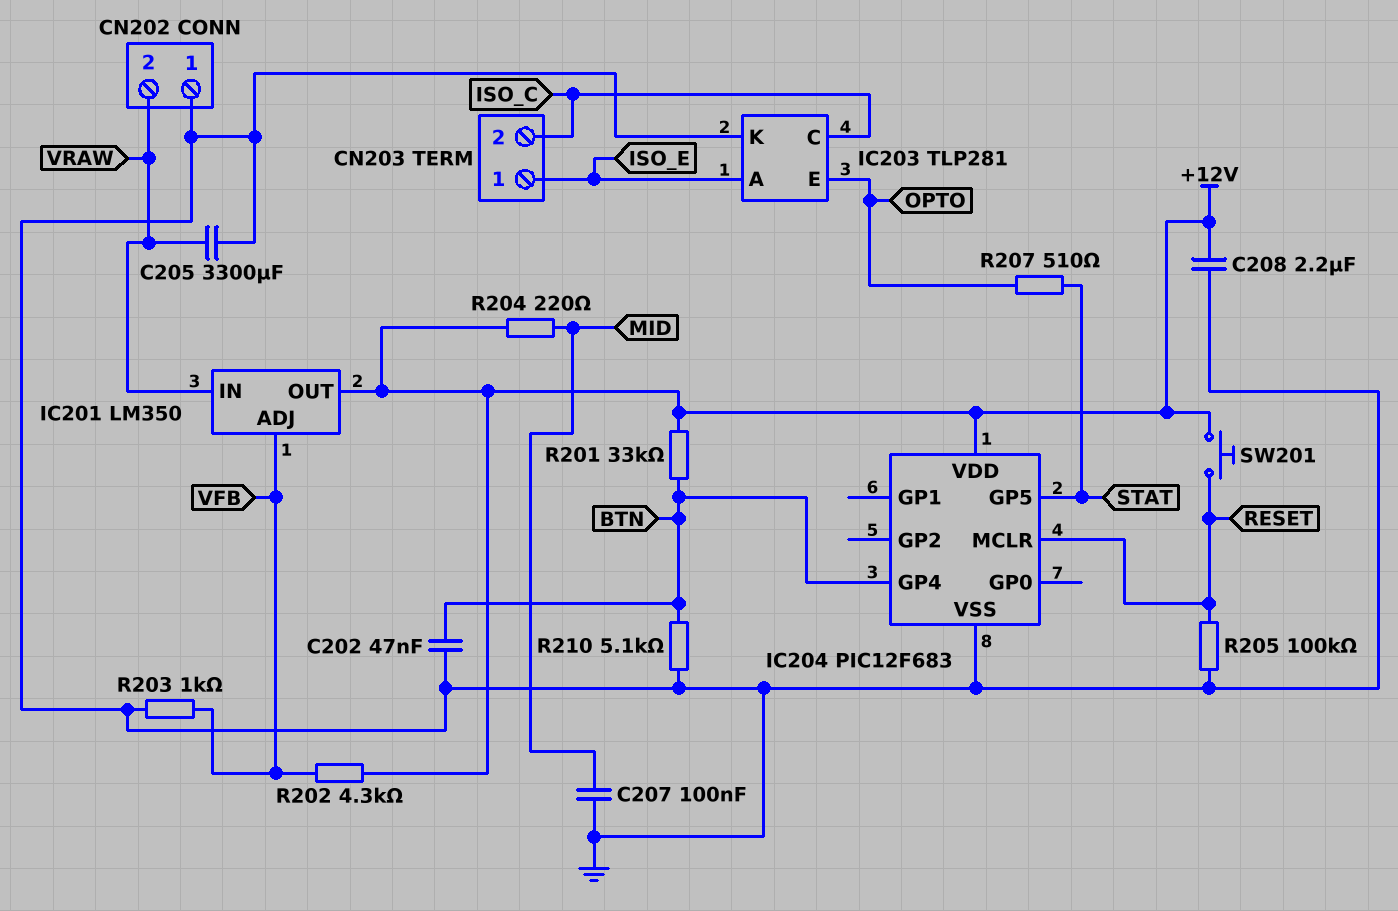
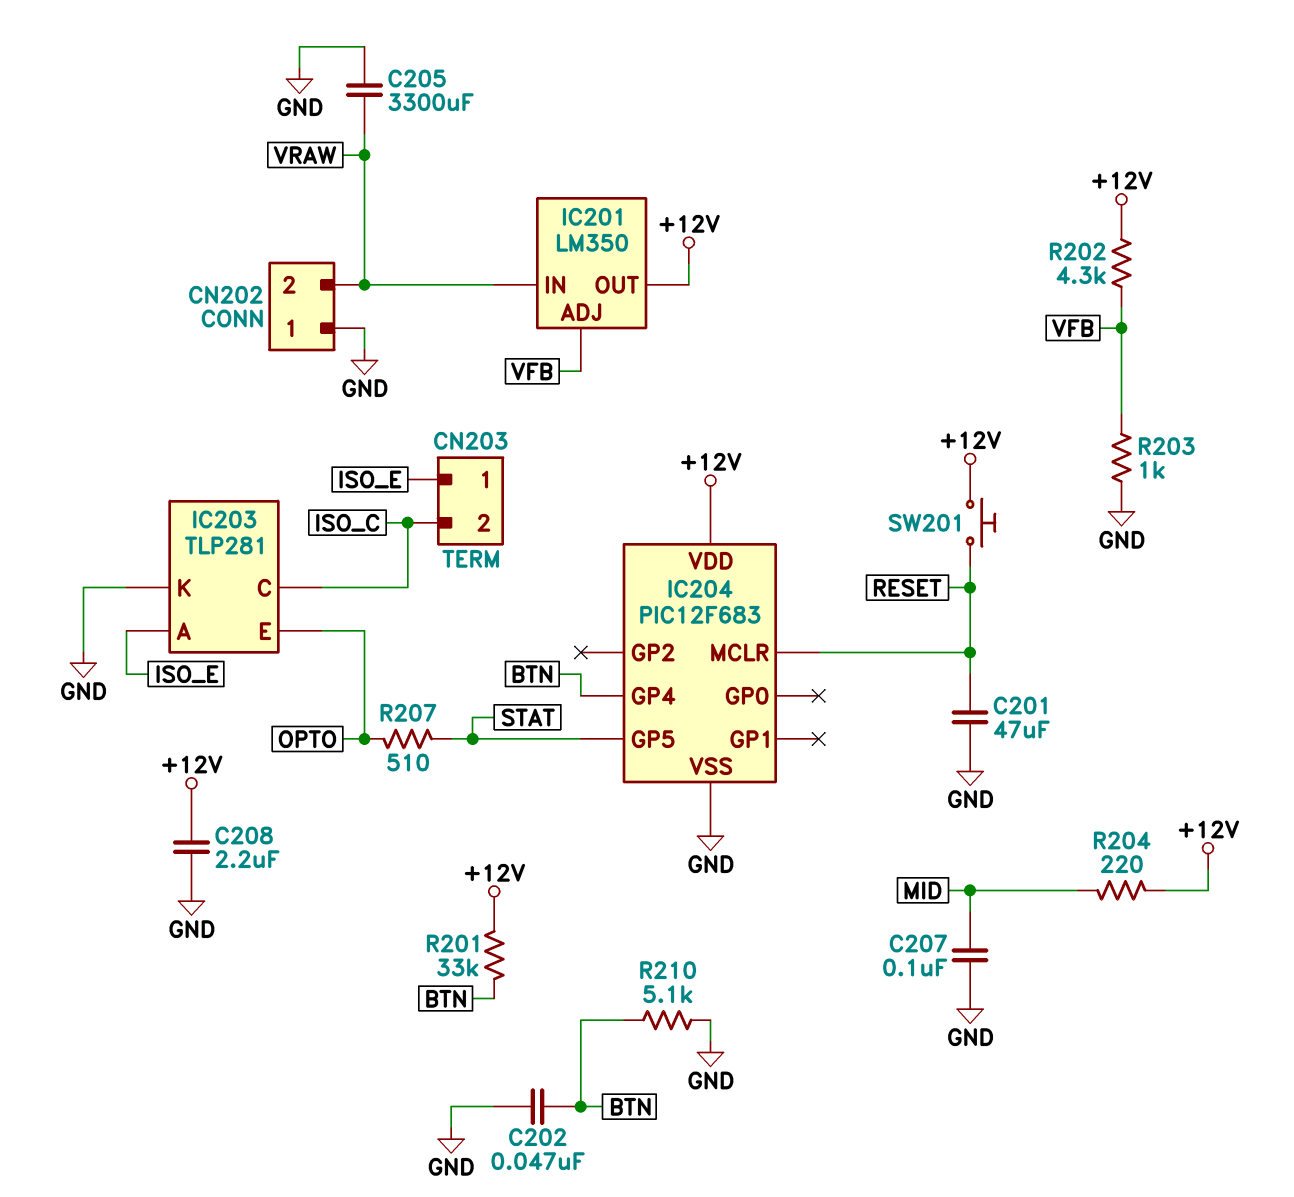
C201: none -> 47uF (GND, RESET)
R205: 100k (GND, RESET) -> none

